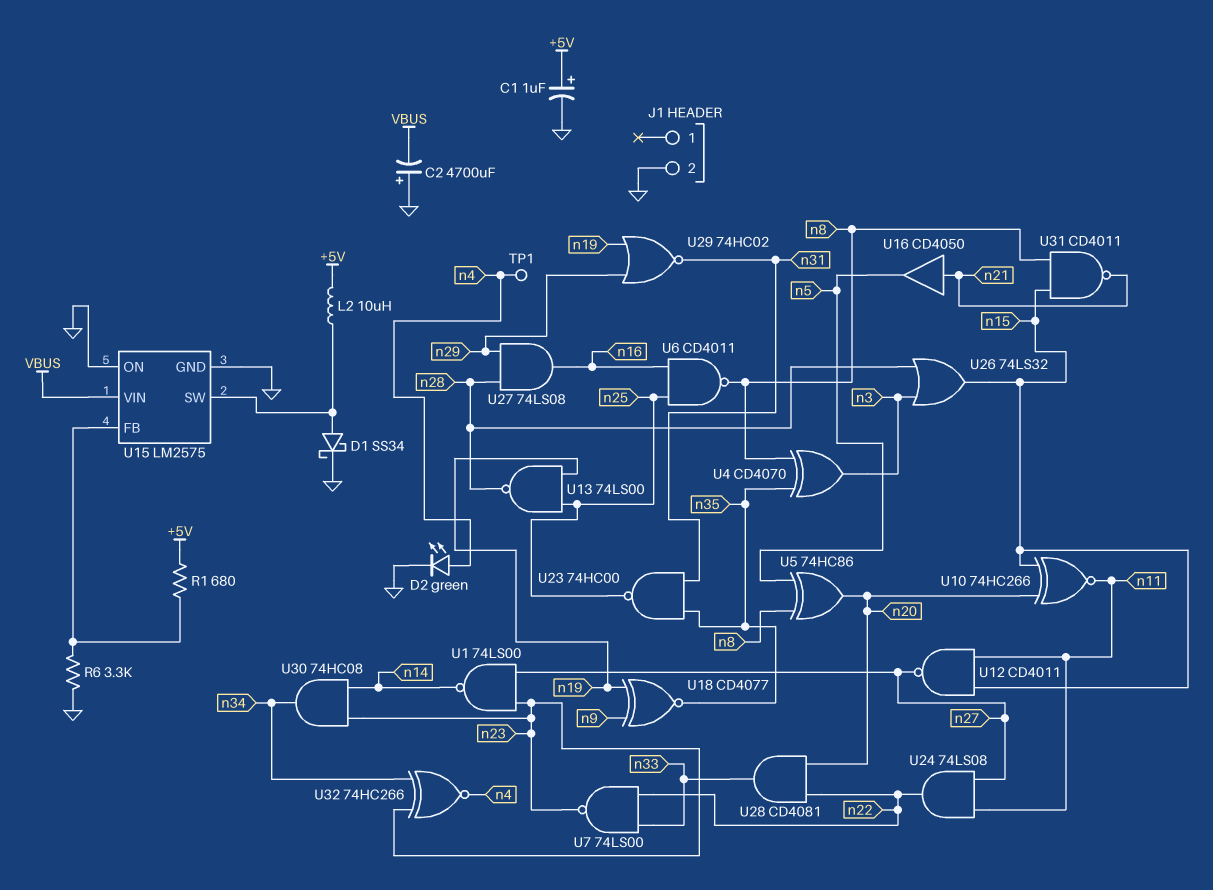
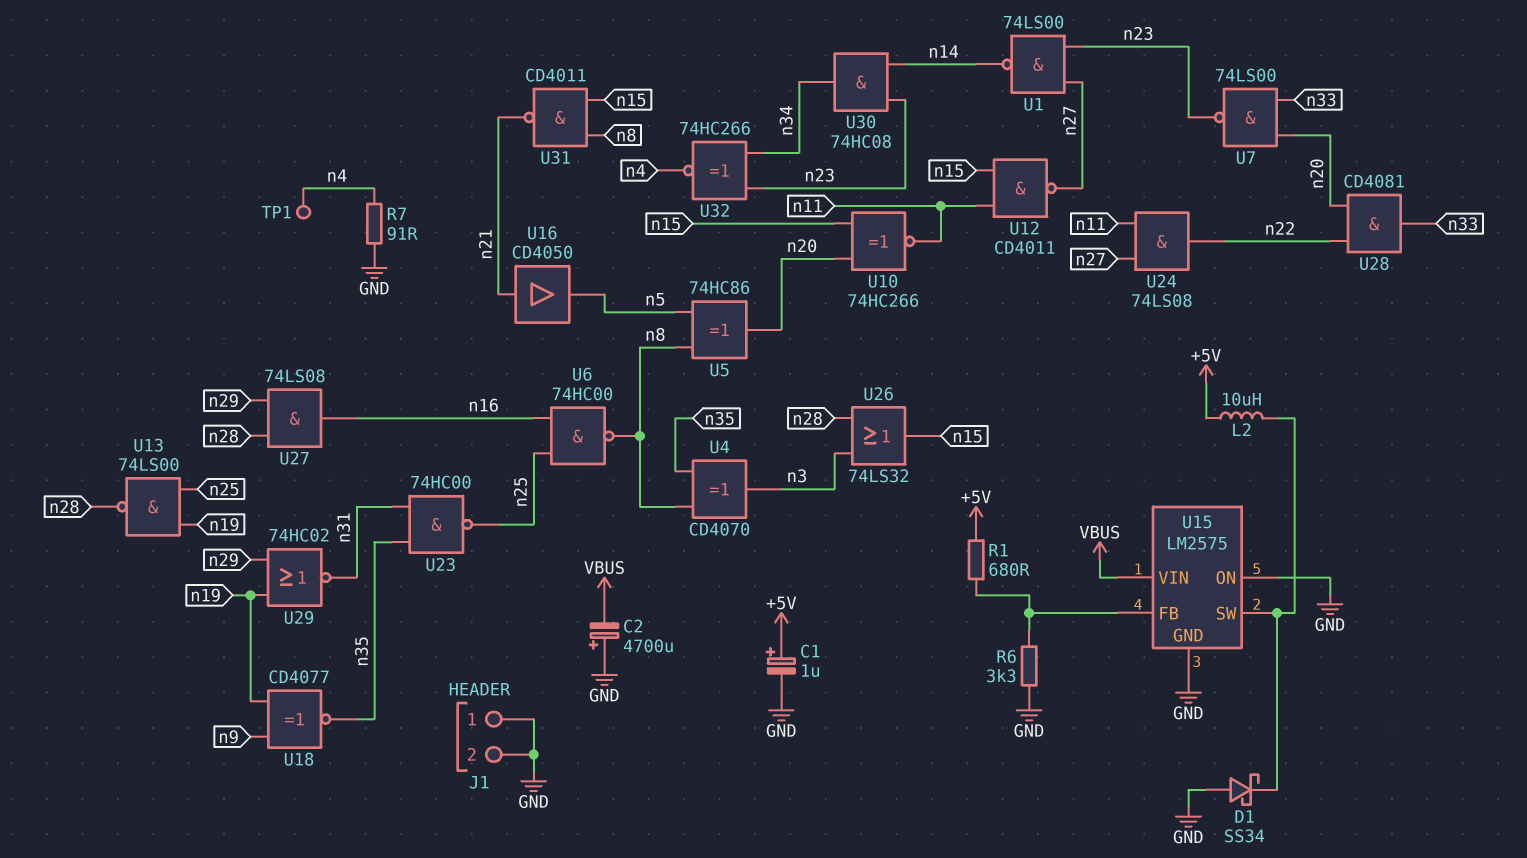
D1: schottky SS34 (A U15/SW, K GND) -> schottky SS34 (A GND, K U15/SW)
D2: LED green (A n4, K GND) -> none
J1 pin 1: none -> GND
R7: none -> 91 (GND, n4)
U6: NAND CD4011 (in n16, in n25, out n8) -> NAND 74HC00 (in n16, in n25, out n8)
U7: NAND 74LS00 (in n22, in n33, out n23) -> NAND 74LS00 (in n20, in n33, out n23)

